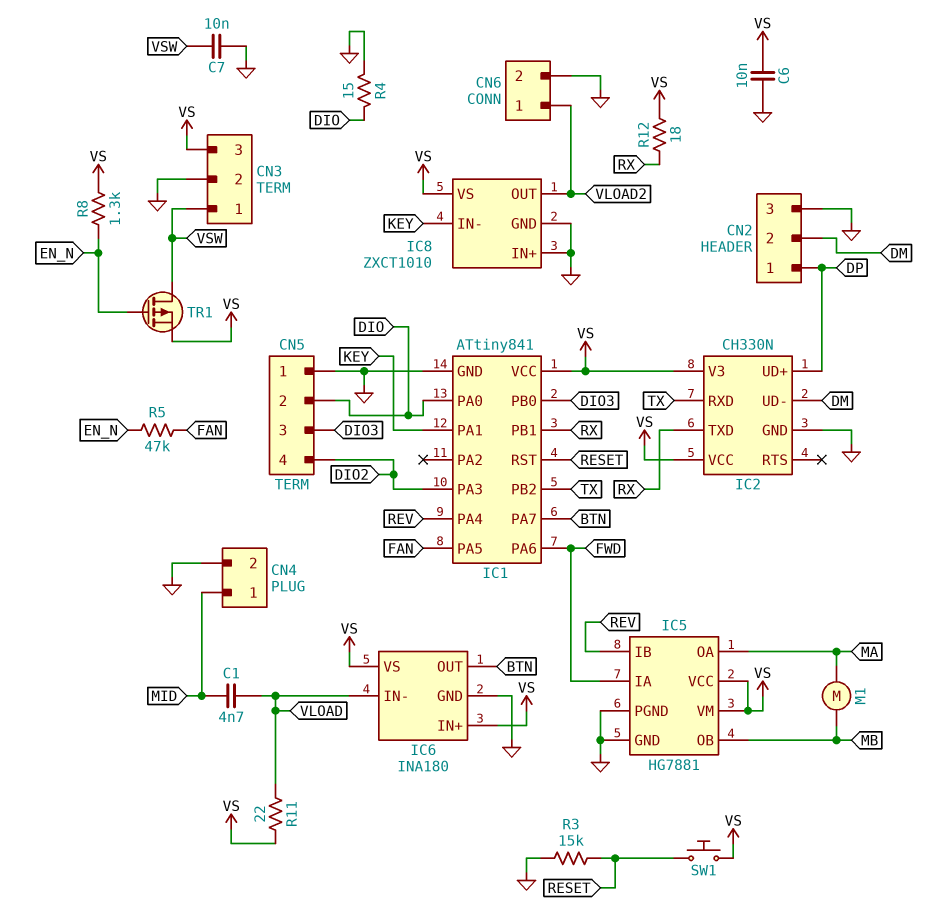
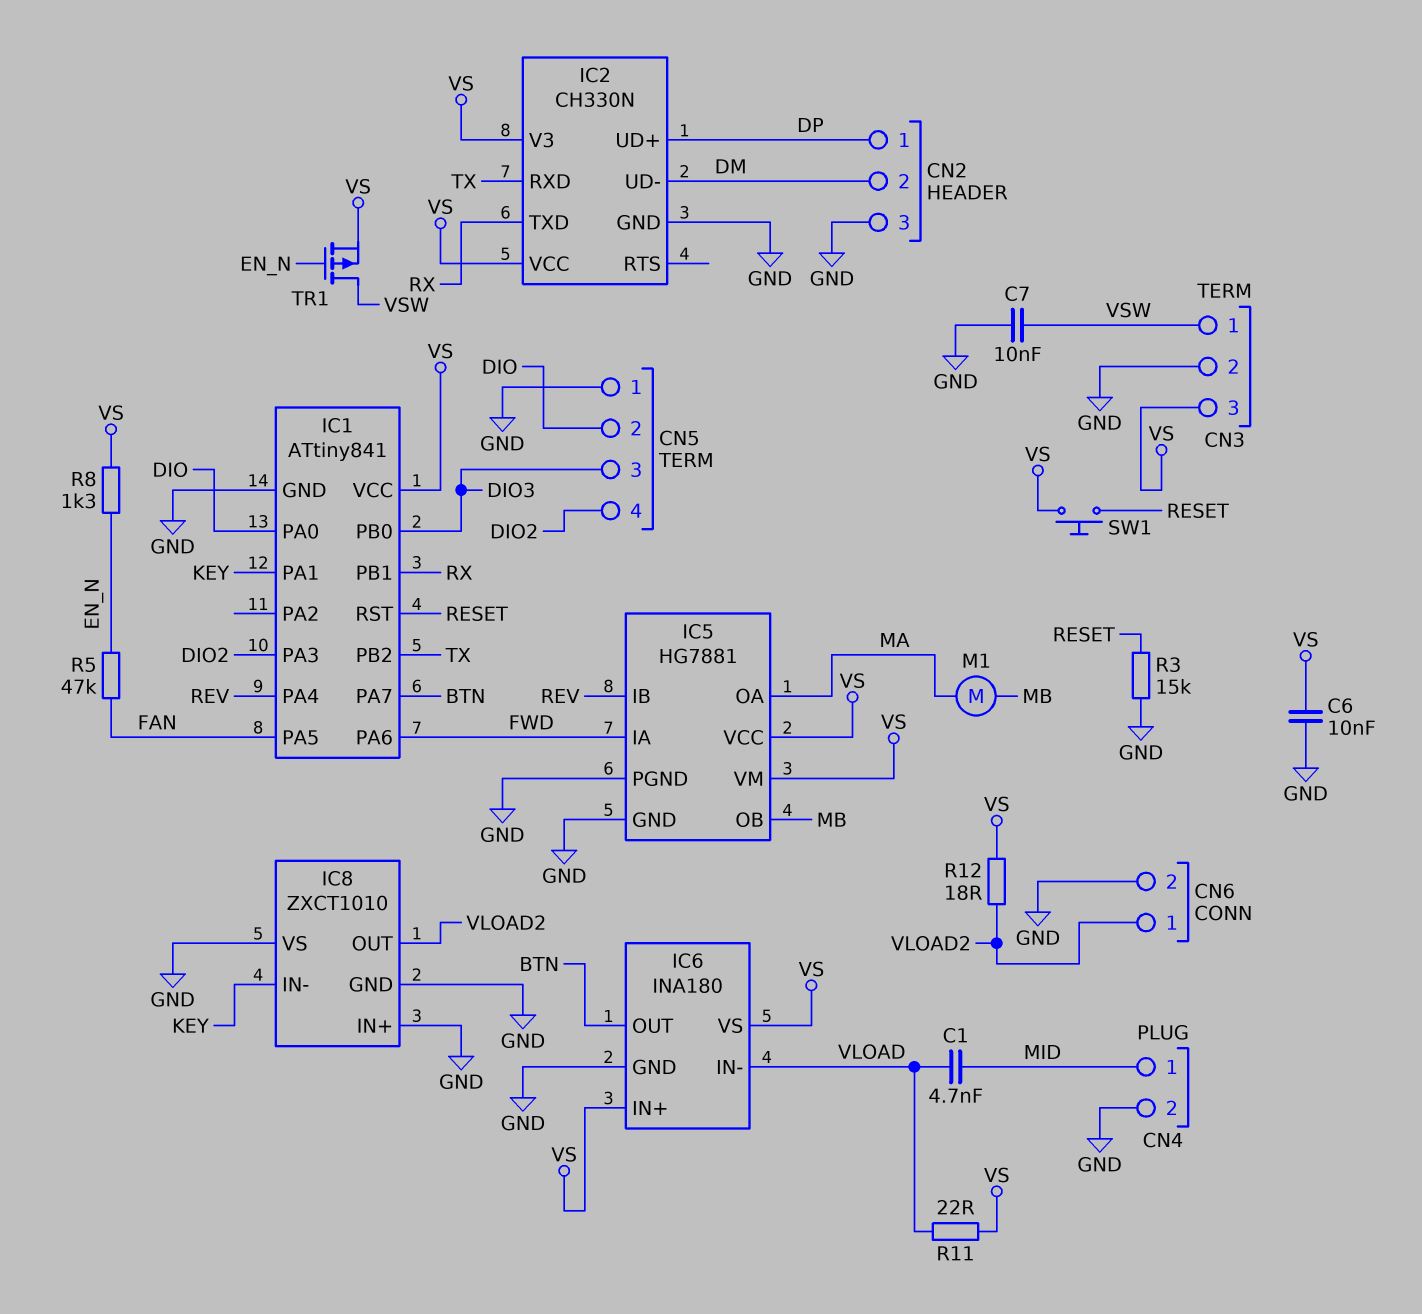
IC8 pin VS: VS -> GND
R4: 15 (DIO, GND) -> none
R12: 18 (RX, VS) -> 18 (VLOAD2, VS)

